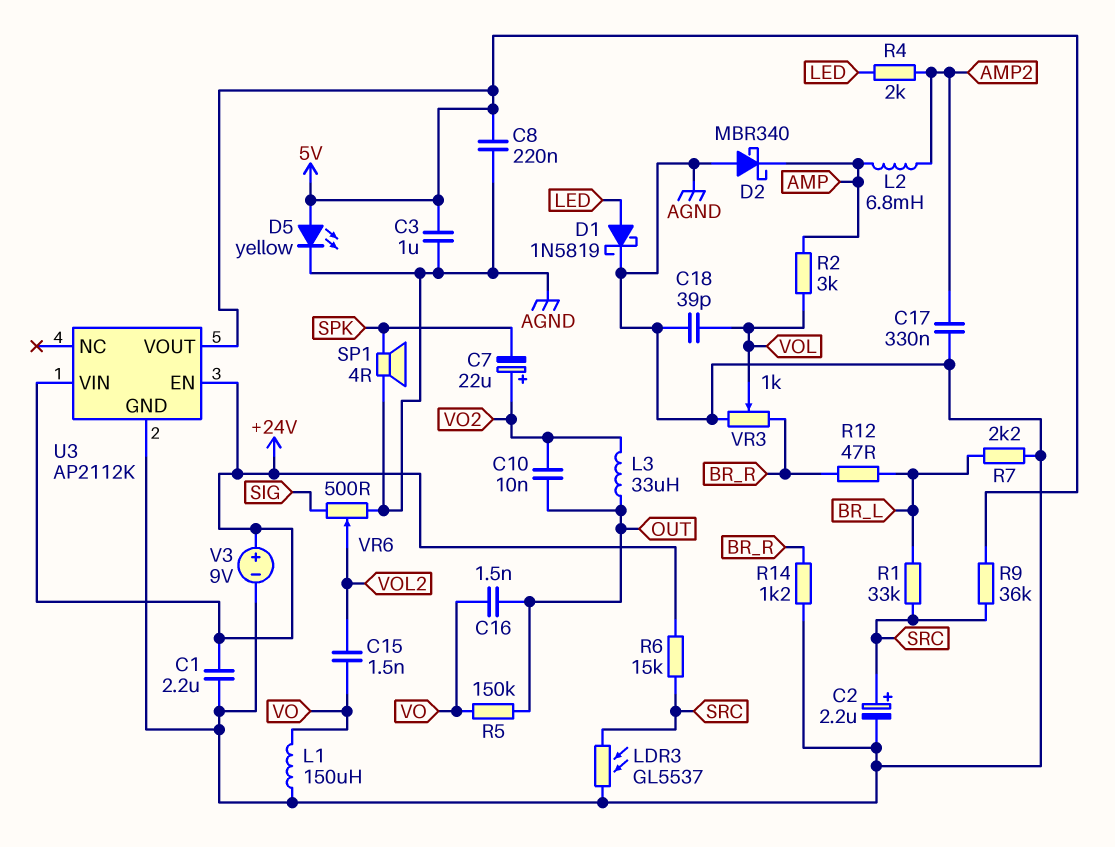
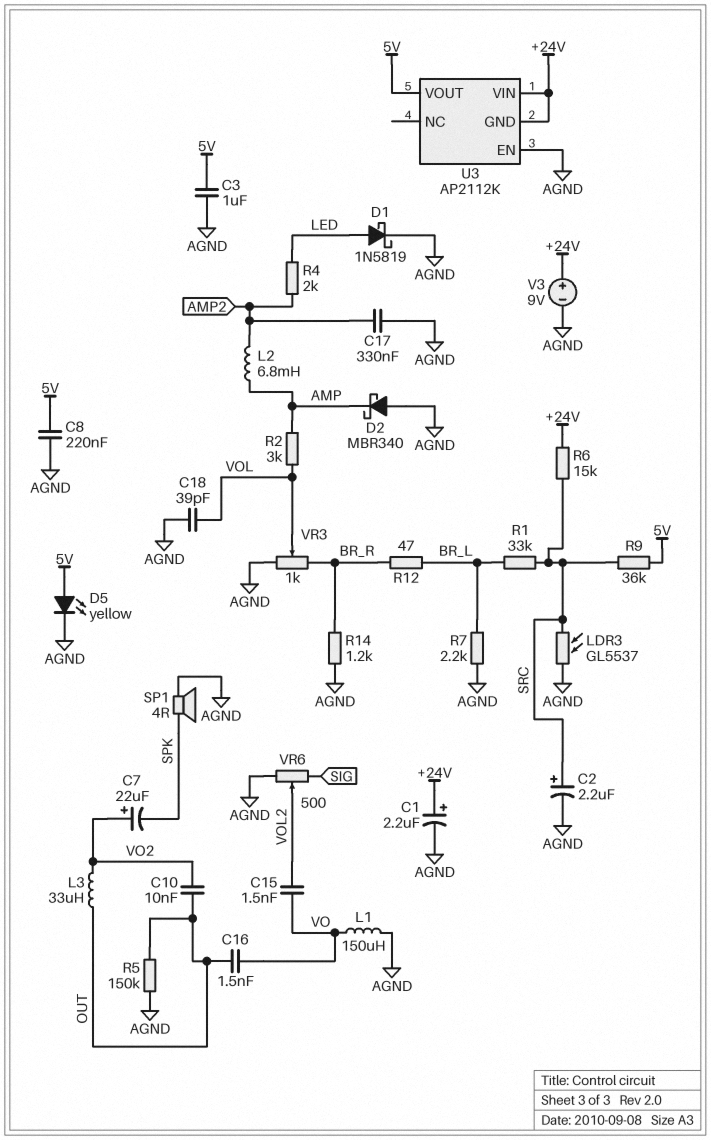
C1: 2.2uF (+24V, AGND) -> 2.2uF (plus +24V, minus AGND)
R5: 150k (OUT, VO) -> 150k (AGND, OUT)
U3 pin EN: +24V -> AGND
U3 pin GND: AGND -> +24V

